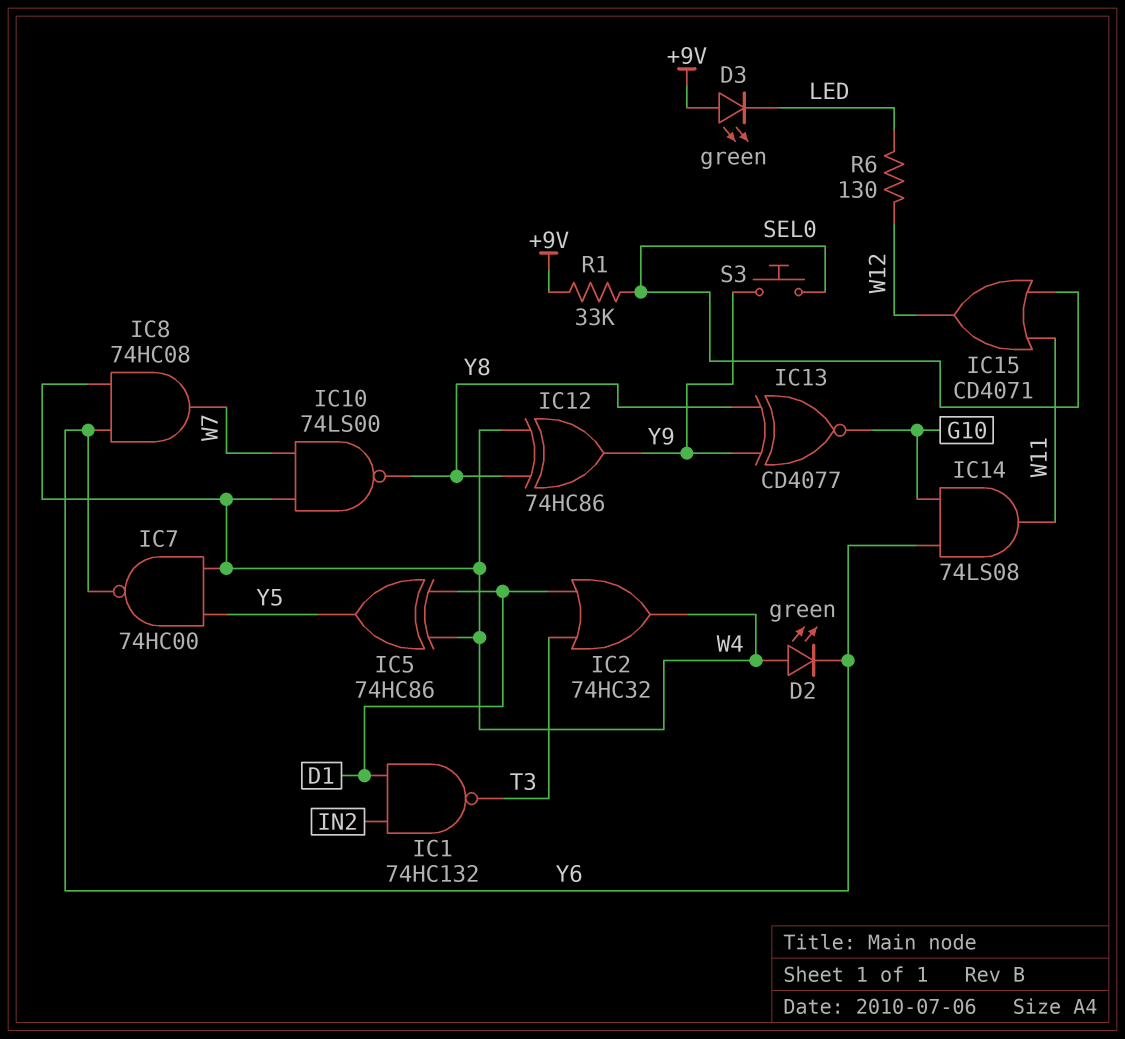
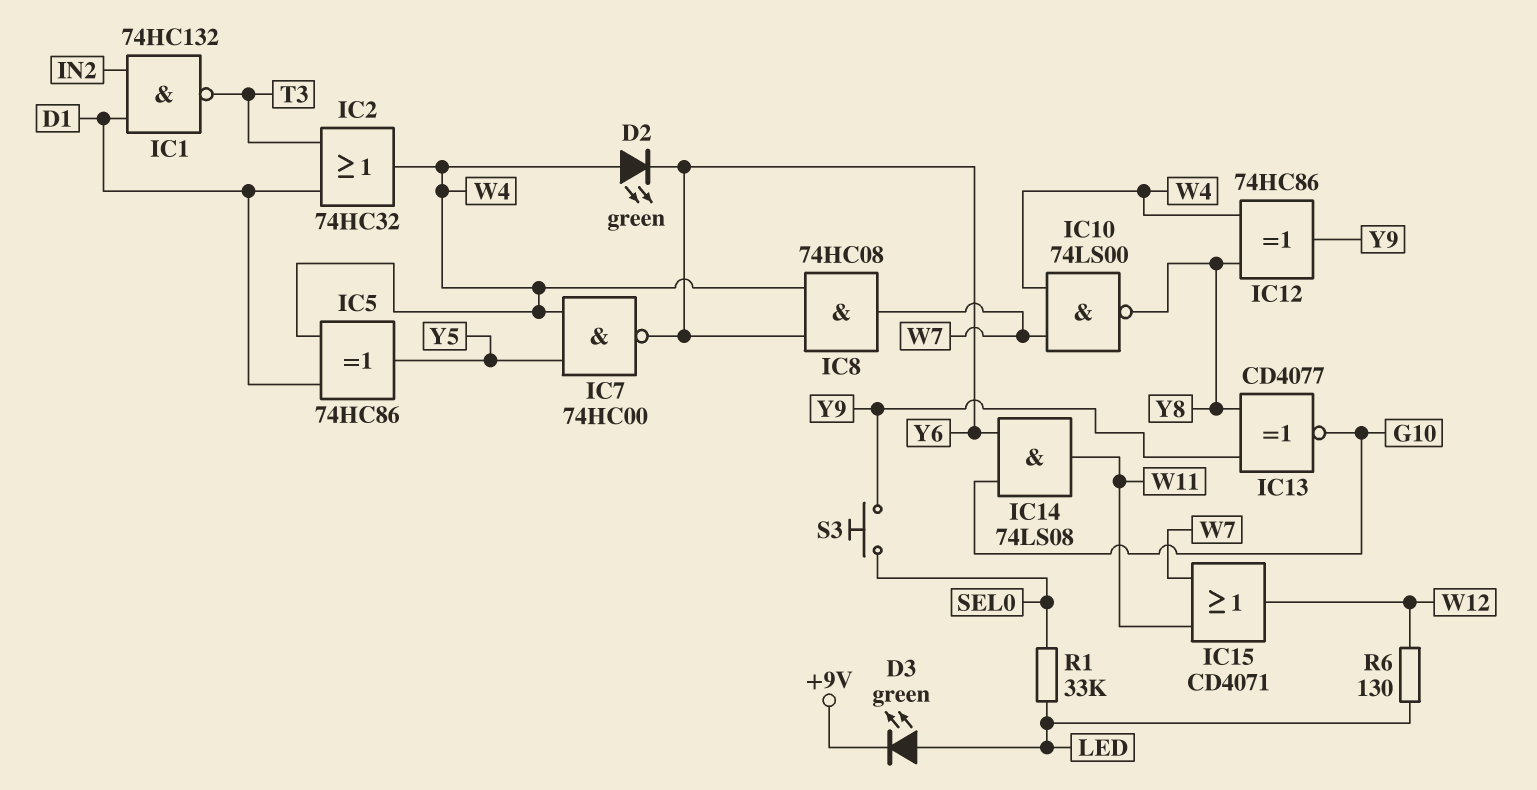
D3: LED green (A +9V, K LED) -> LED green (A LED, K +9V)
IC15: OR CD4071 (in SEL0, in W11, out W12) -> OR CD4071 (in W7, in W11, out W12)
R1: 33k (+9V, SEL0) -> 33k (LED, SEL0)

